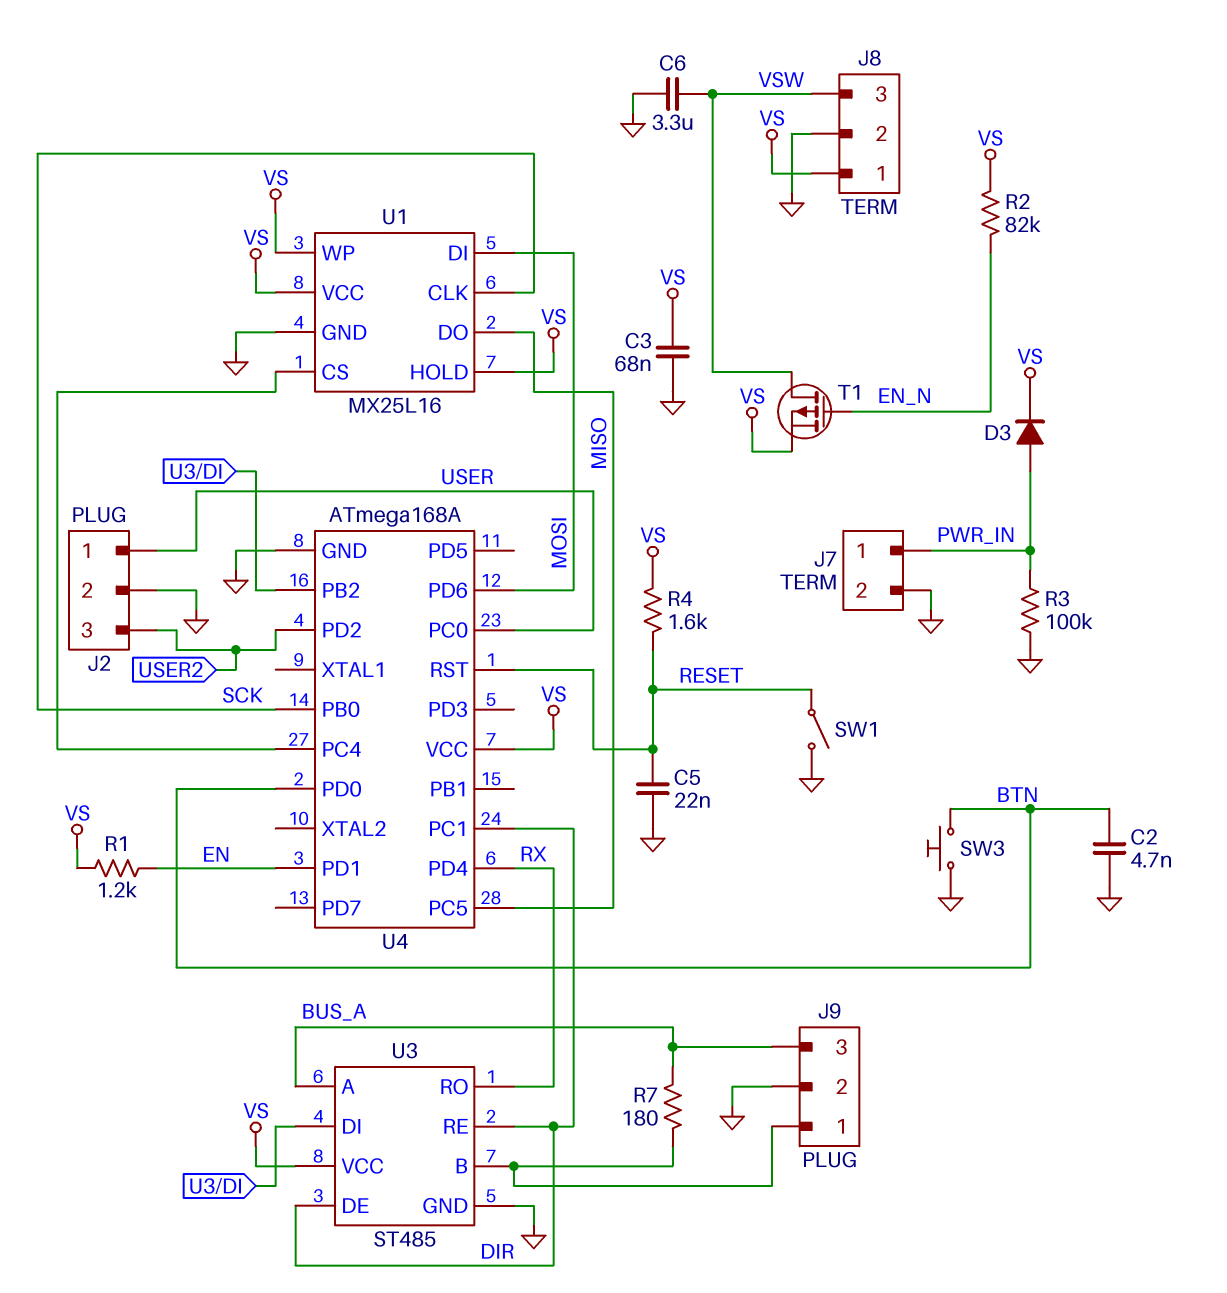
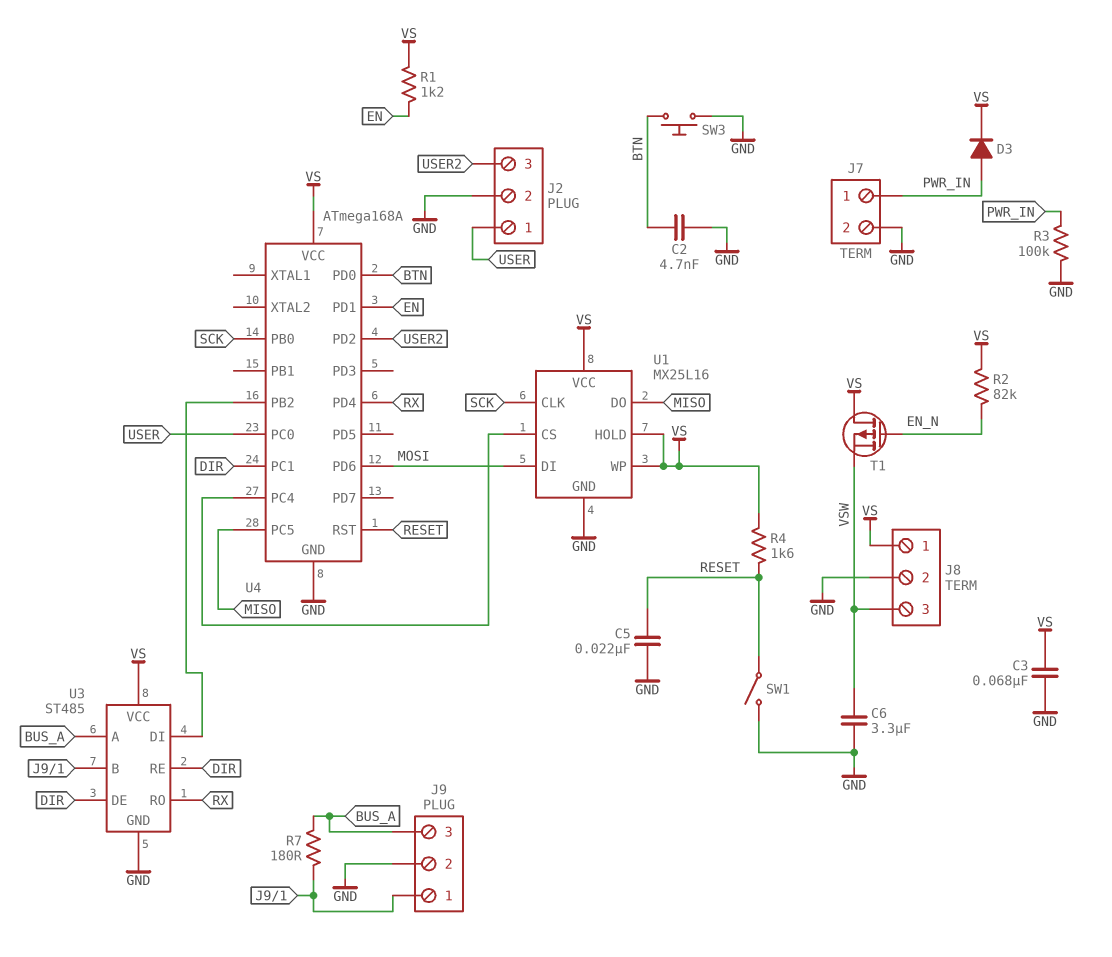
T1: PMOS (G EN_N, D VSW, S VS) -> PMOS (G EN_N, D VS, S VSW)

